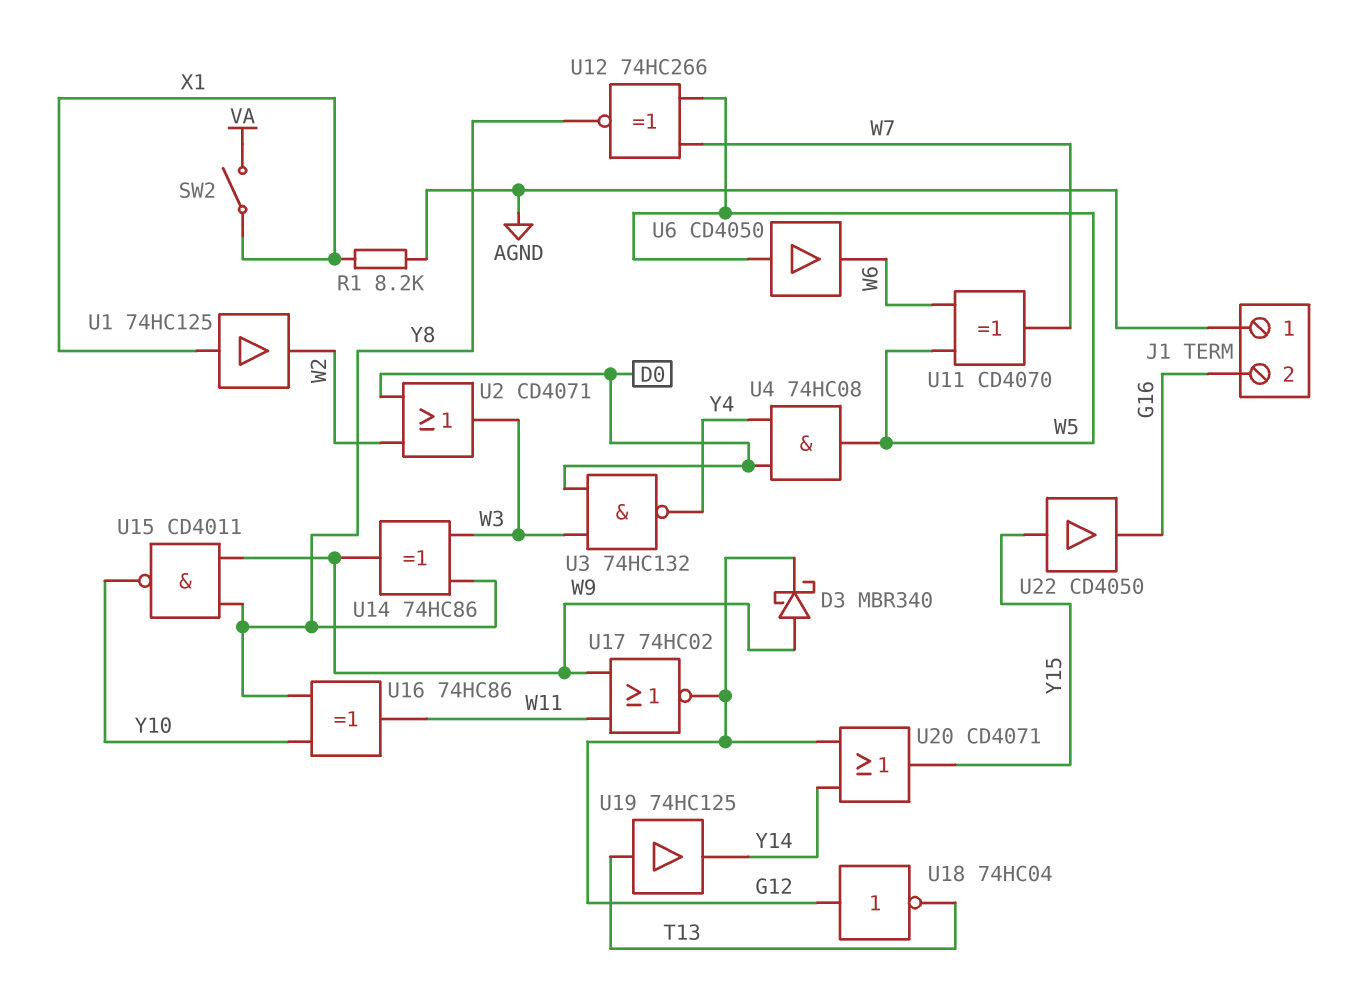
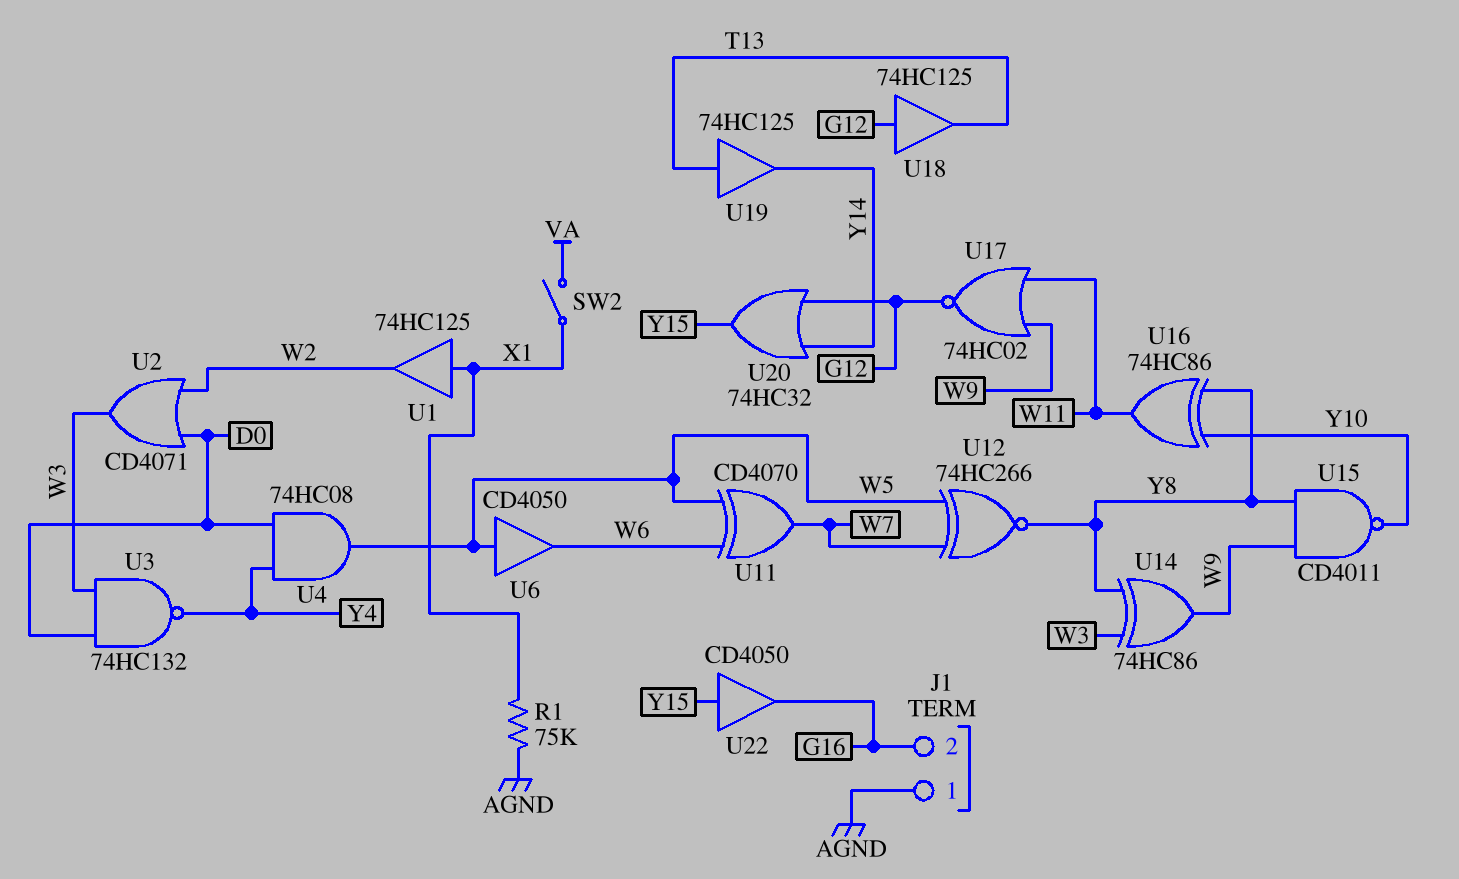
D3: schottky MBR340 (A W9, K G12) -> none
R1: 8.2k (AGND, X1) -> 75k (AGND, X1)
U18: NOT 74HC04 (in G12, out T13) -> buffer 74HC125 (in G12, out T13)
U20: OR CD4071 (in G12, in Y14, out Y15) -> OR 74HC32 (in G12, in Y14, out Y15)

